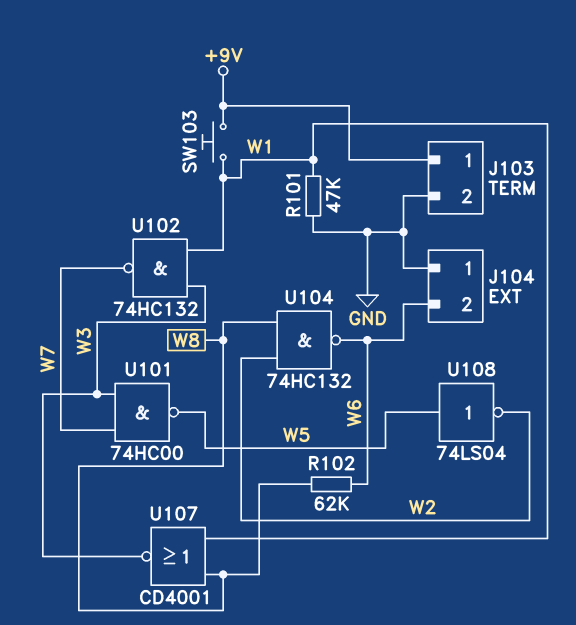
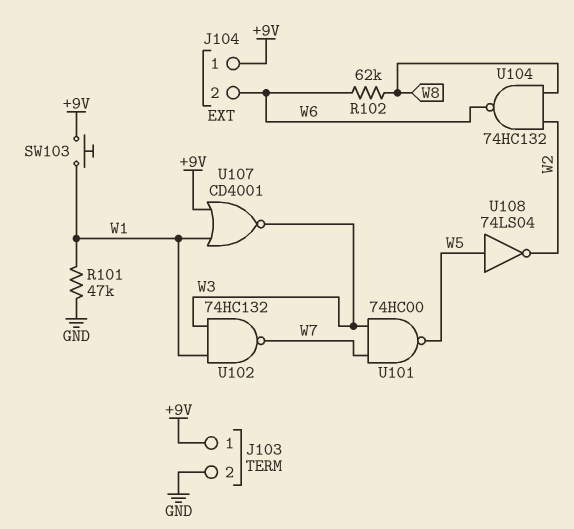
J104 pin 1: GND -> +9V
U107: NOR CD4001 (in W1, in W8, out W3) -> NOR CD4001 (in +9V, in W1, out W3)

